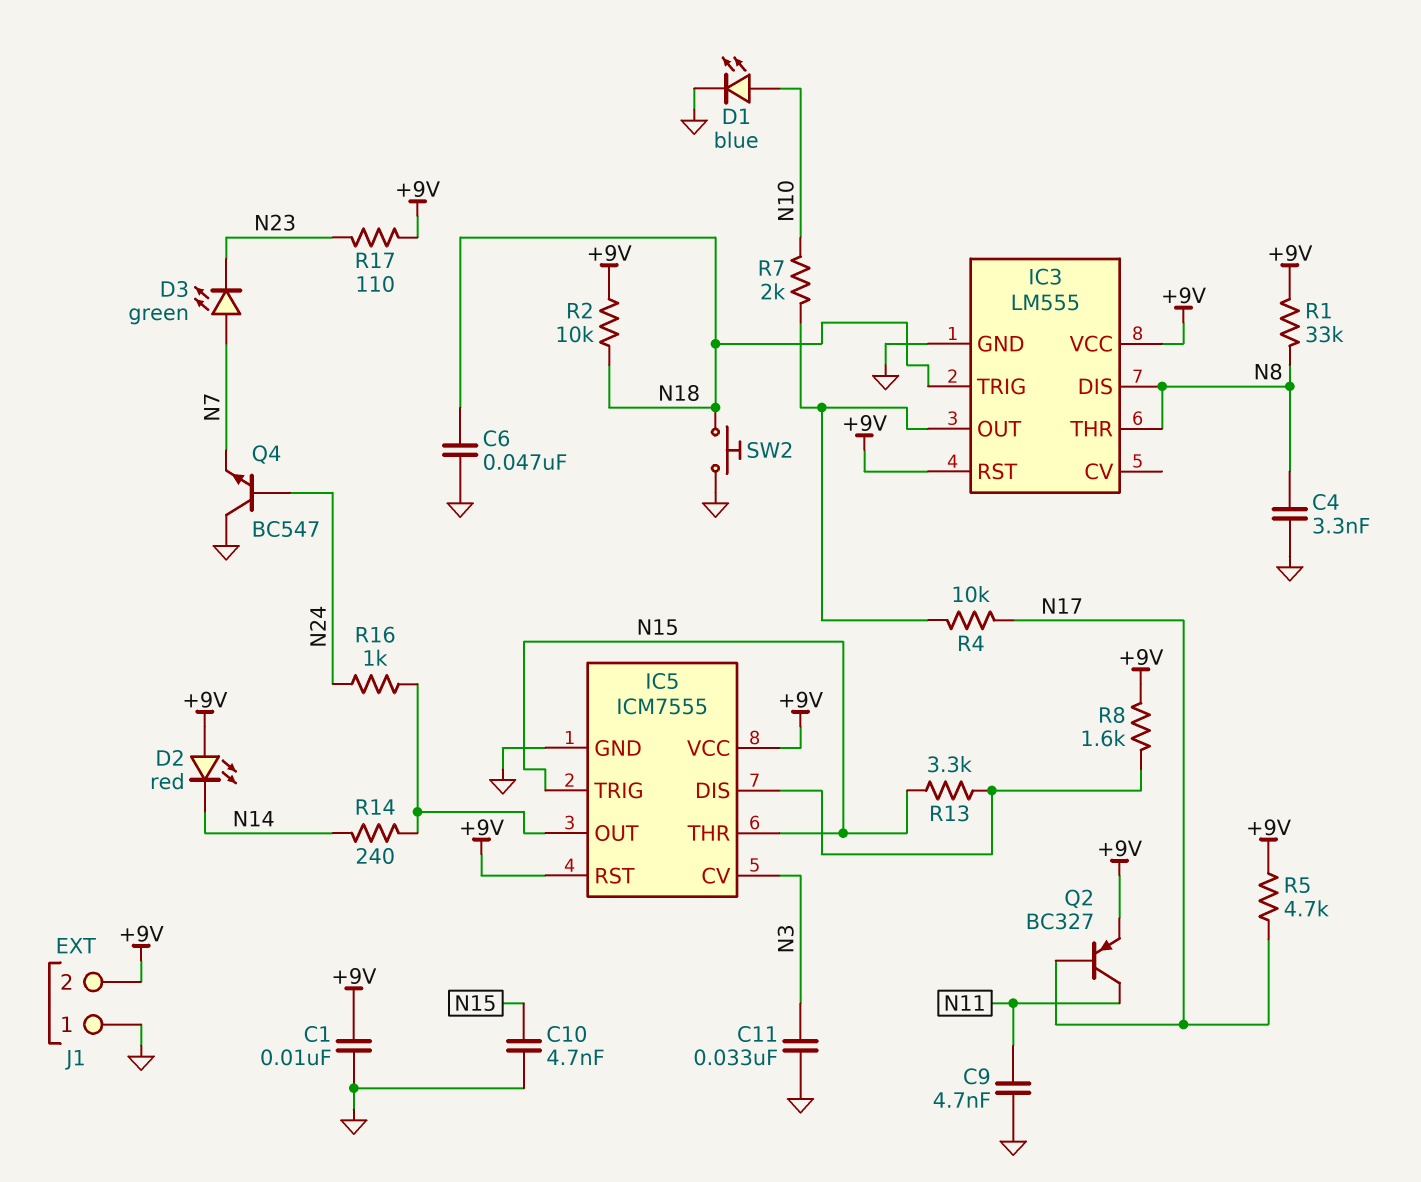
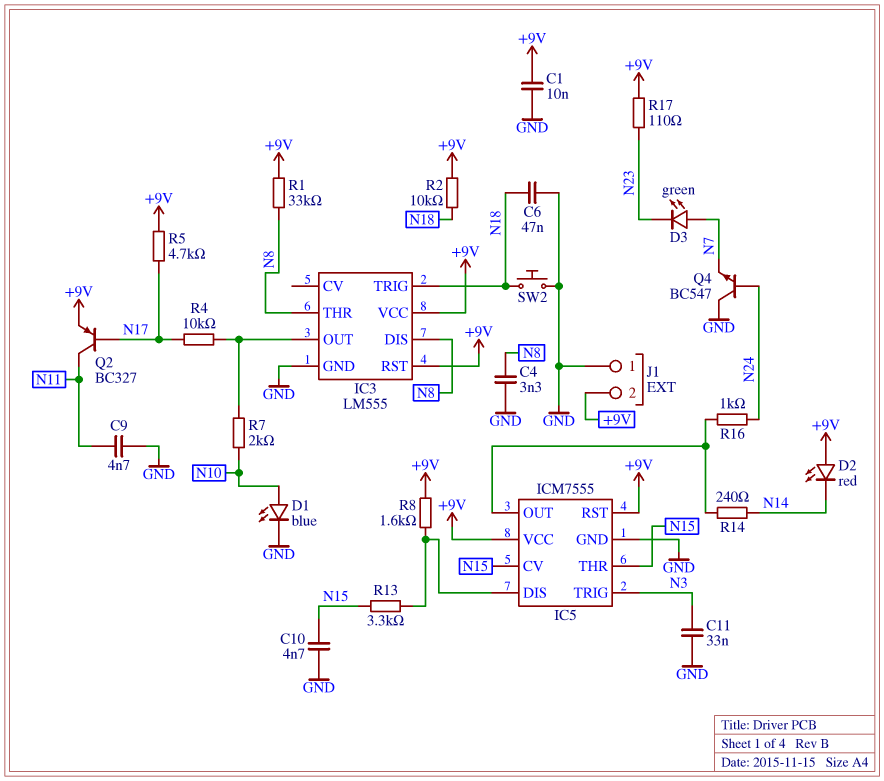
IC5 pin CV: N3 -> N15
IC5 pin TRIG: N15 -> N3

